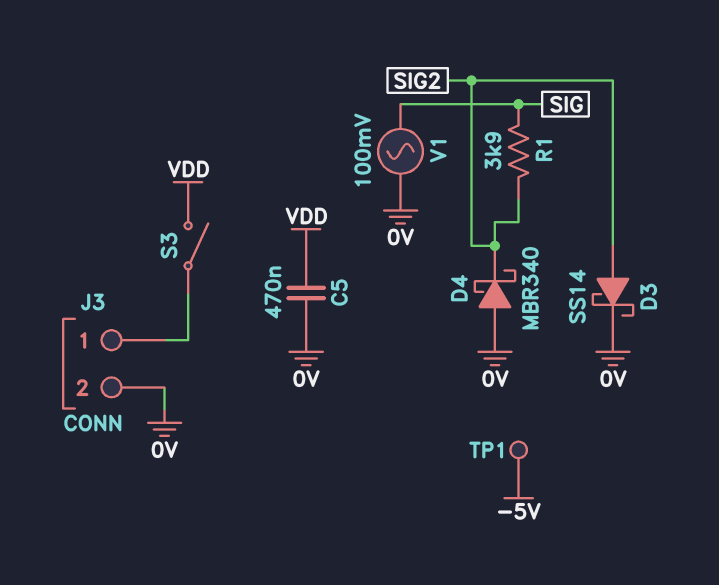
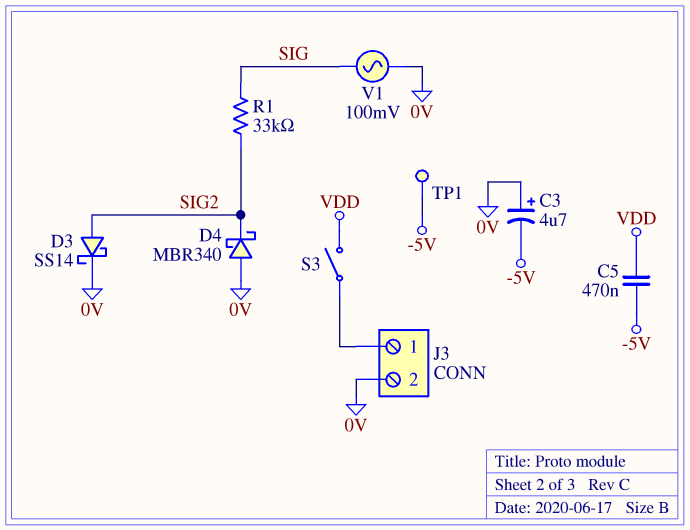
C3: none -> 4.7uF (plus 0V, minus -5V)
C5: 470nF (0V, VDD) -> 470nF (-5V, VDD)
R1: 3.9k (SIG, SIG2) -> 33k (SIG, SIG2)

